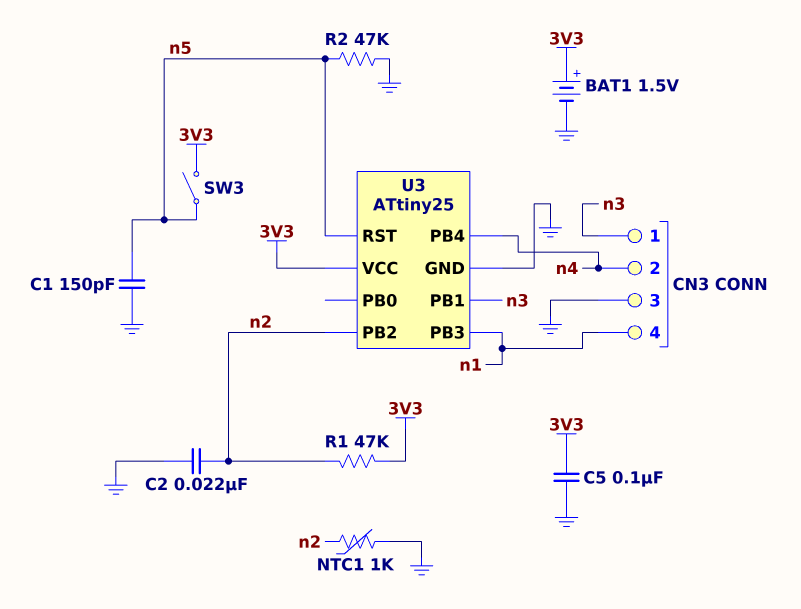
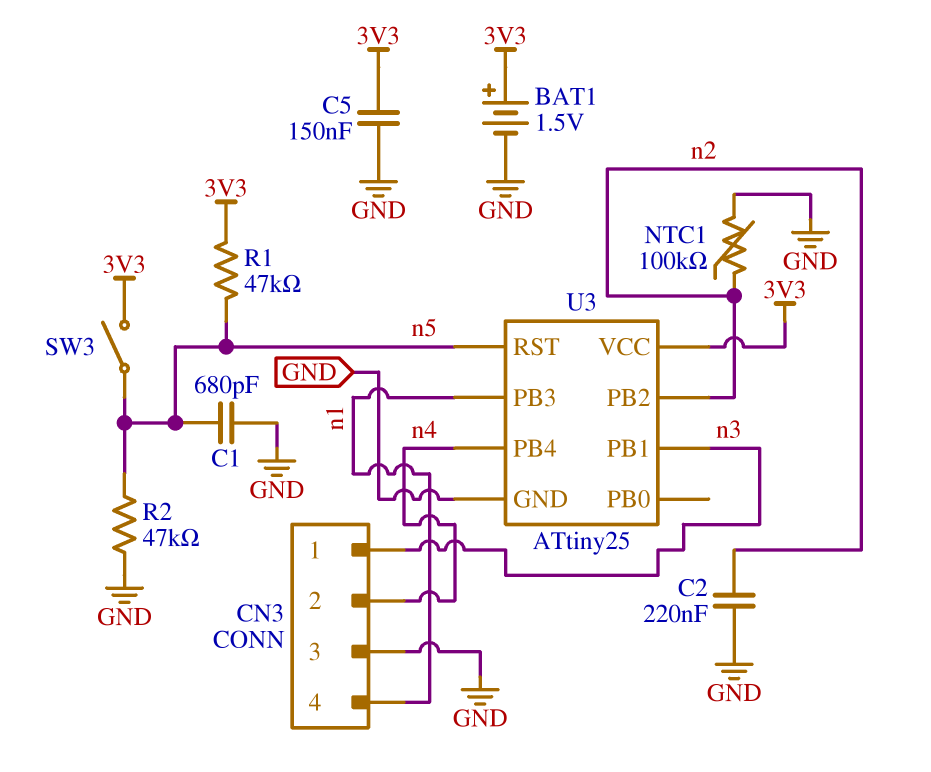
C1: 150pF (GND, n5) -> 680pF (GND, n5)
C2: 22nF (GND, n2) -> 220nF (GND, n2)
C5: 100nF (3V3, GND) -> 150nF (3V3, GND)
NTC1: 1k (GND, n2) -> 100k (GND, n2)
R1: 47k (3V3, n2) -> 47k (3V3, n5)

